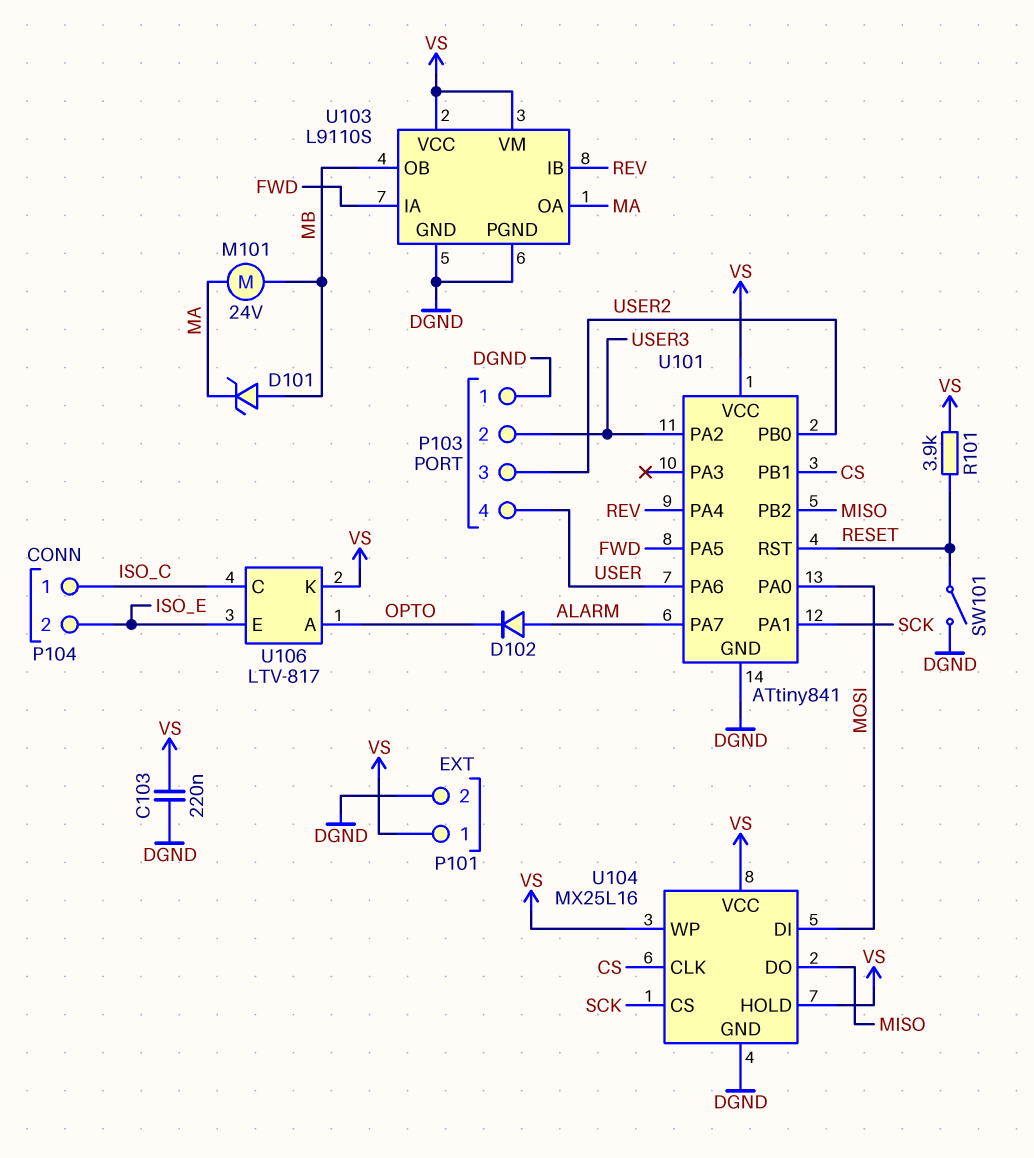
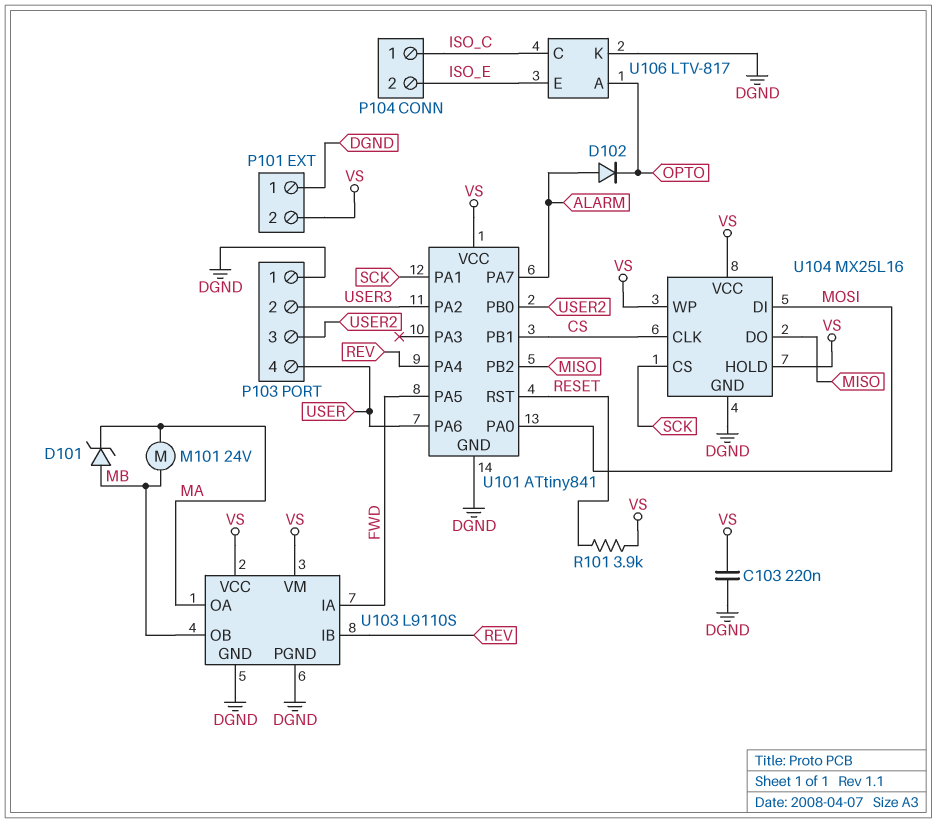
P101 pin 1: VS -> DGND
P101 pin 2: DGND -> VS
SW101: switch (DGND, RESET) -> none
U106 pin K: VS -> DGND

